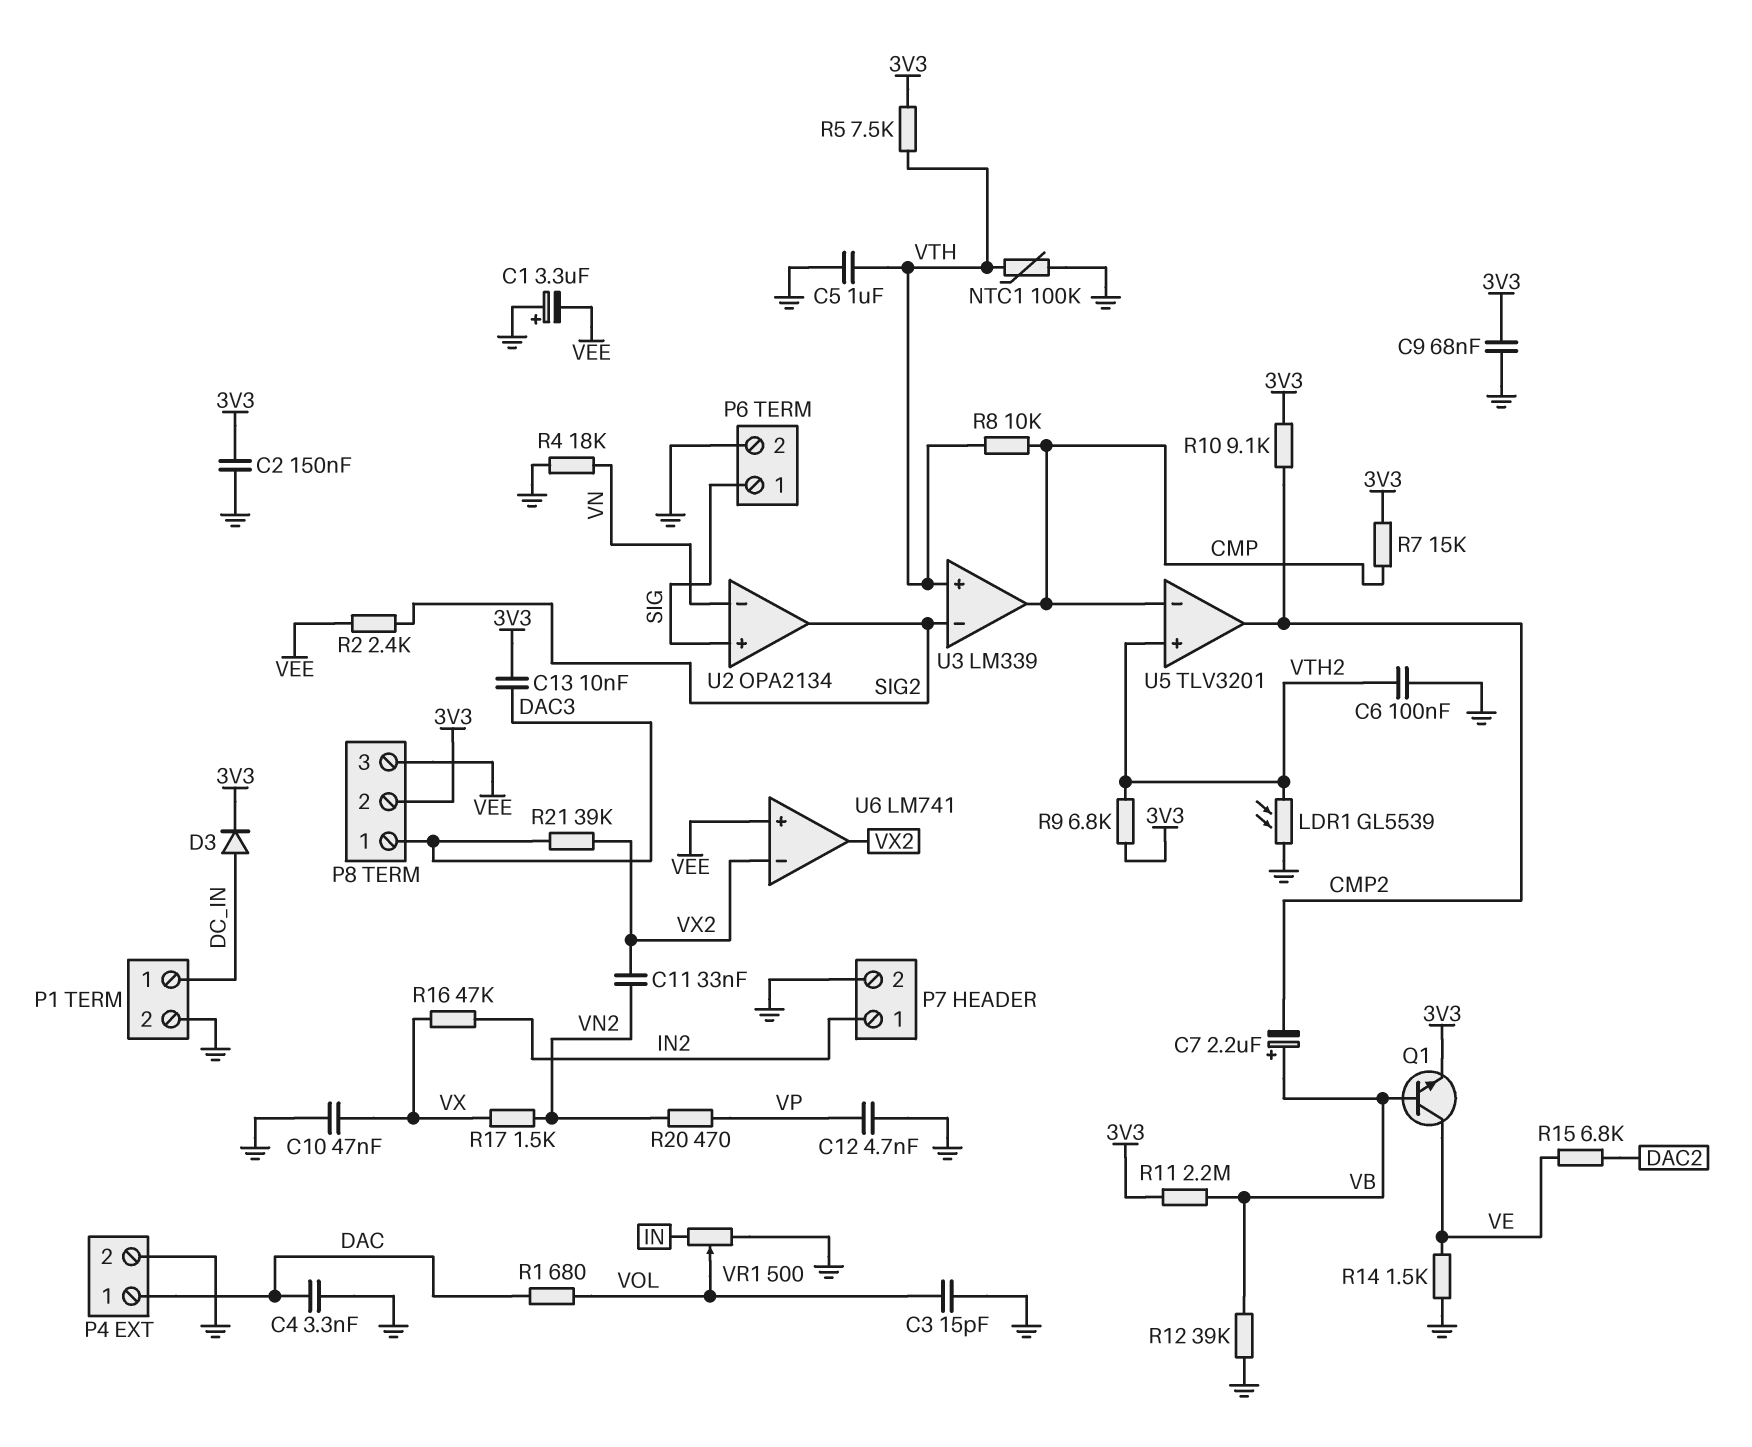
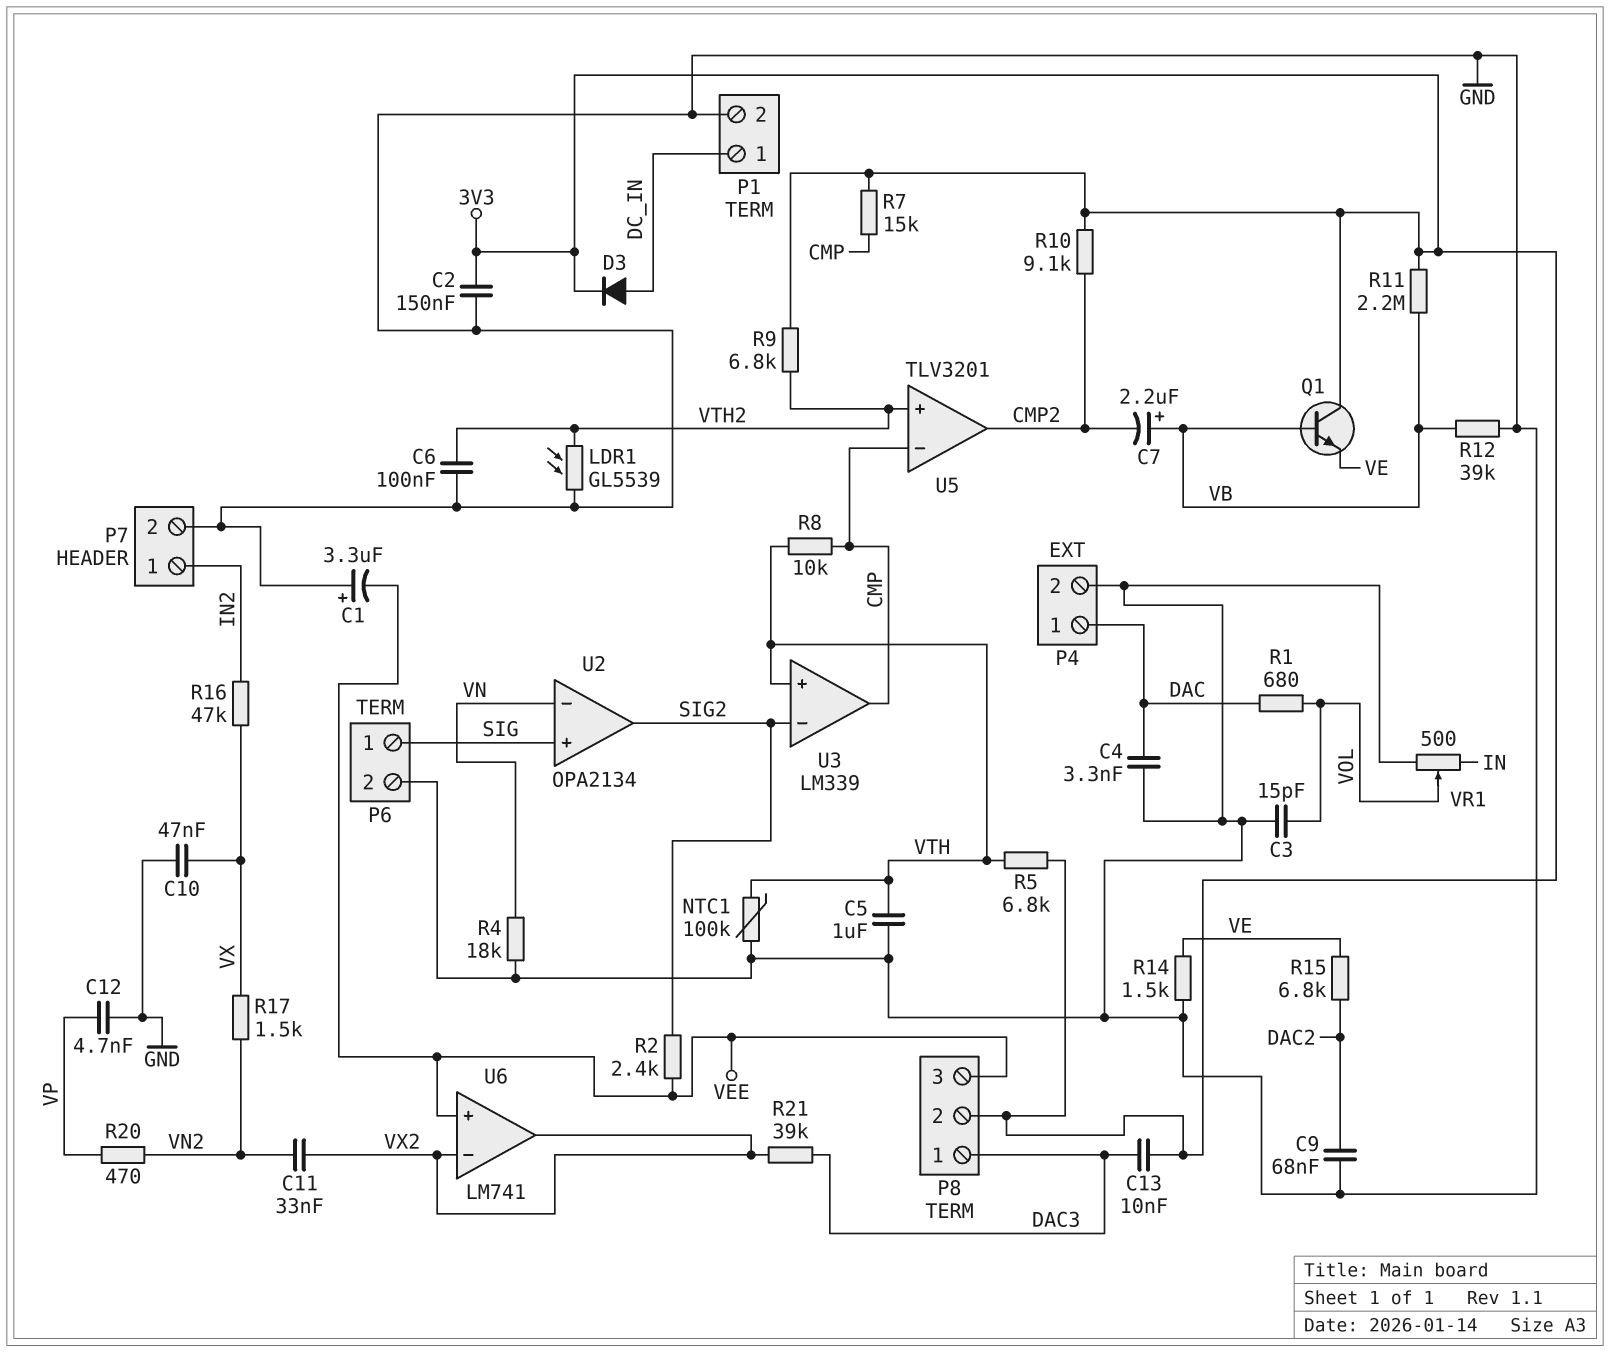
C9: 68nF (3V3, GND) -> 68nF (DAC2, GND)
Q1: NPN (B VB, C VE, E 3V3) -> NPN (B VB, C 3V3, E VE)
R5: 7.5k (3V3, VTH) -> 6.8k (3V3, VTH)

